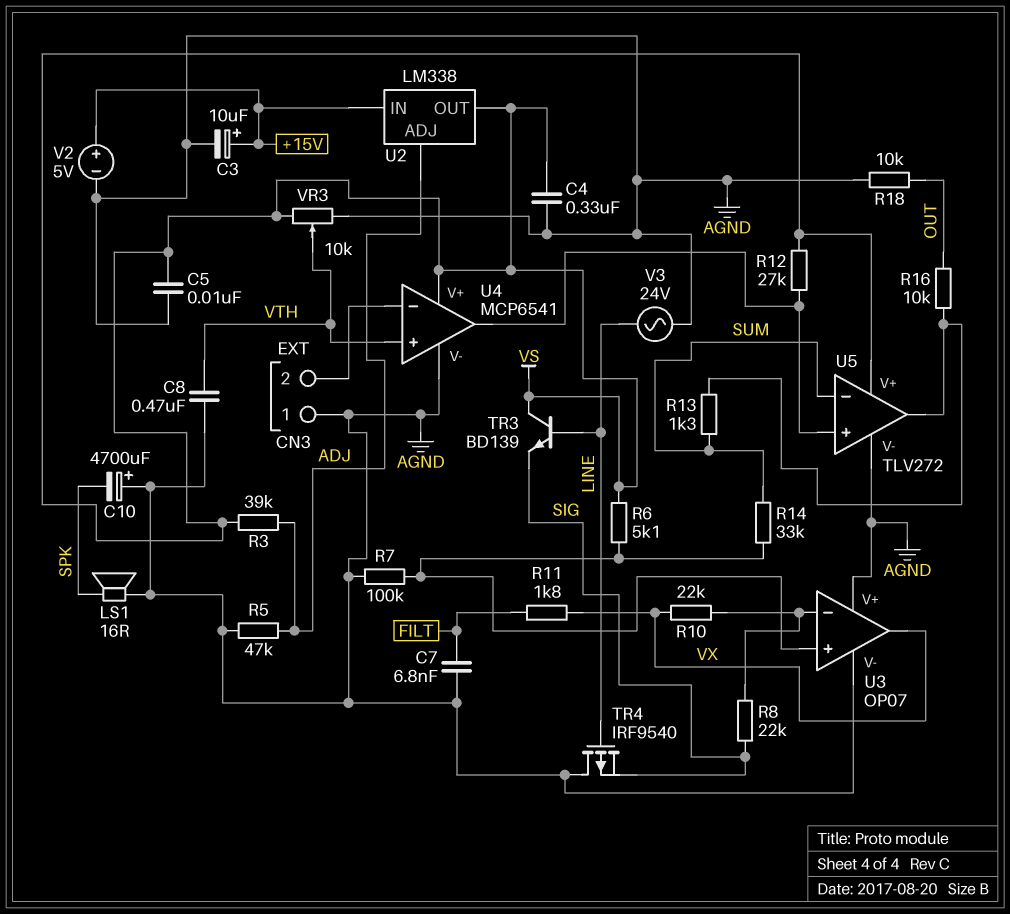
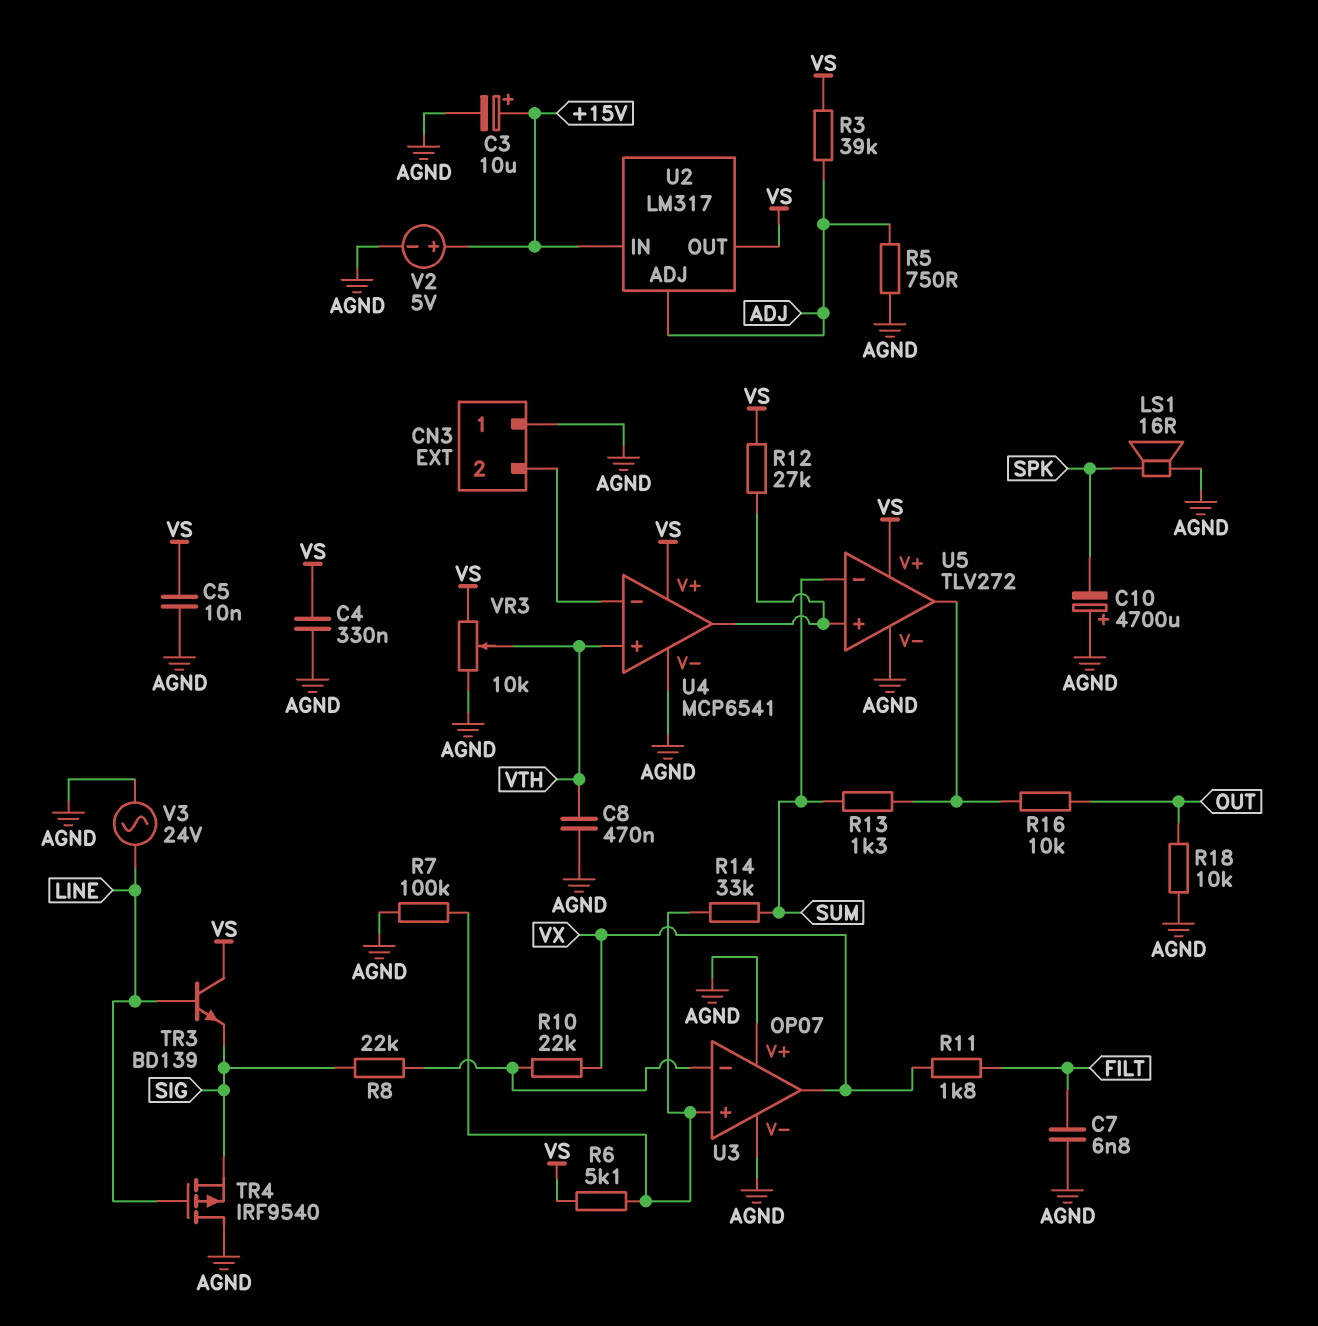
R5: 47k (ADJ, AGND) -> 750 (ADJ, AGND)
U2: LM338 -> LM317

